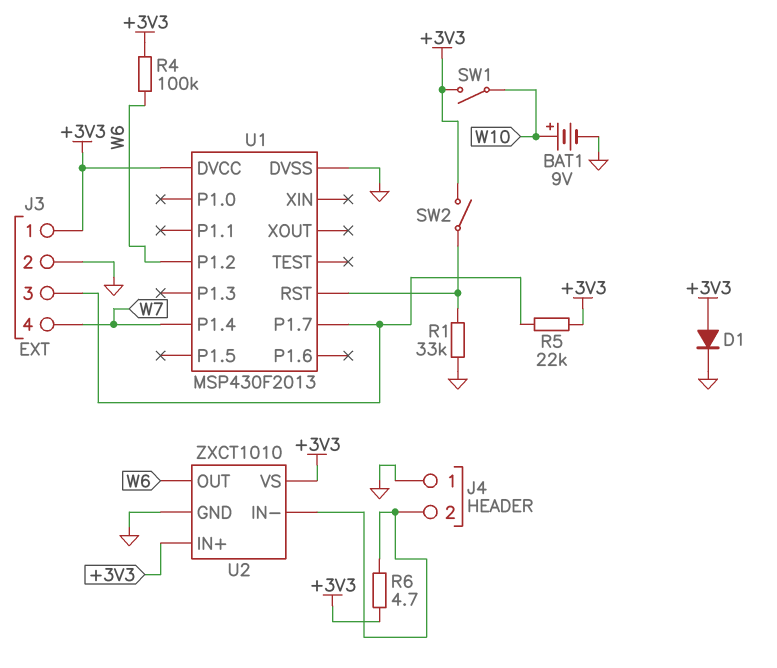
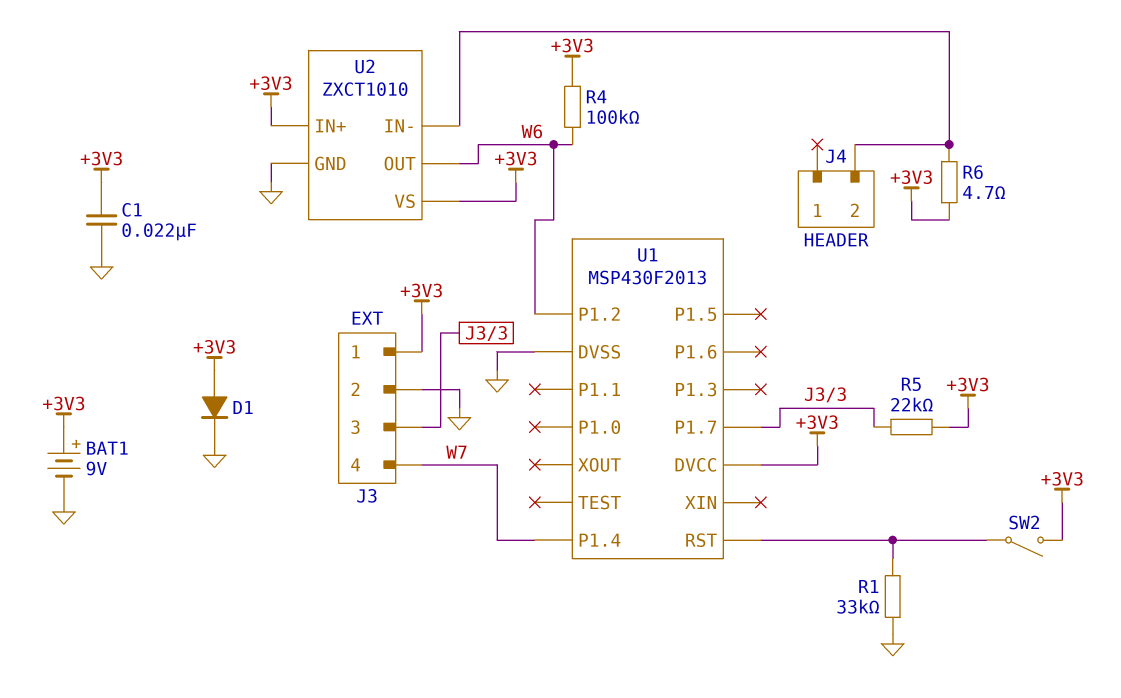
BAT1: 9V (plus W10, minus GND) -> 9V (plus +3V3, minus GND)
C1: none -> 22nF (+3V3, GND)
J4 pin 1: GND -> none
SW1: switch (+3V3, W10) -> none

